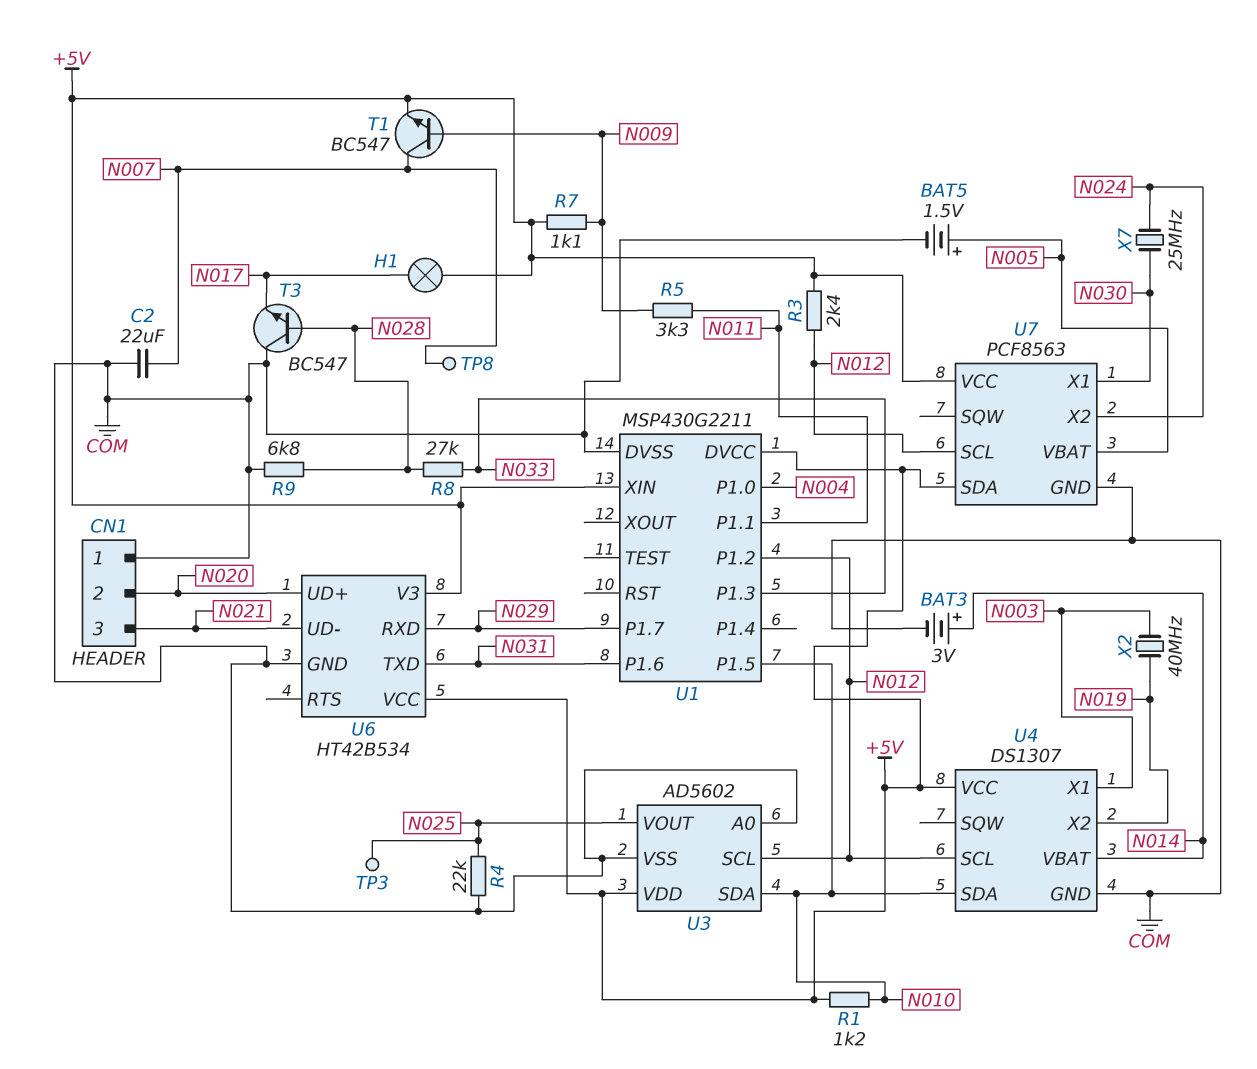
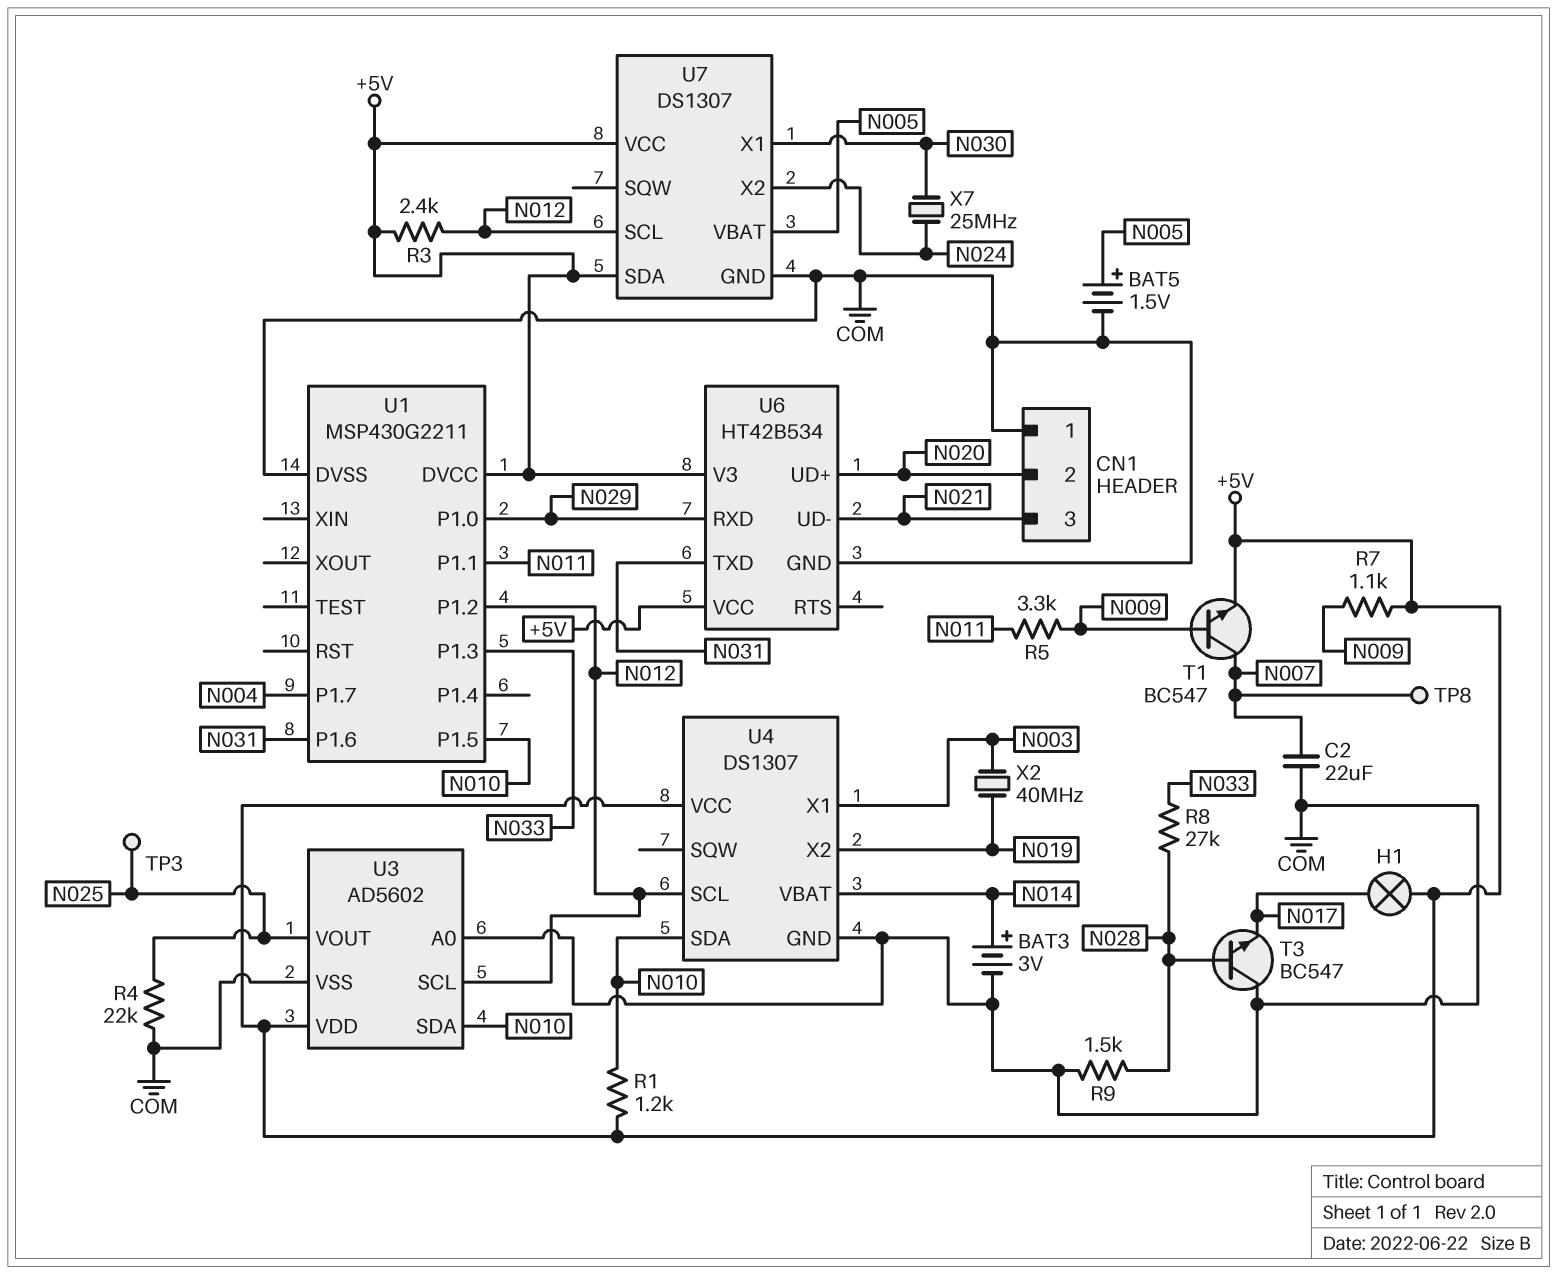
R9: 6.8k (COM, N028) -> 1.5k (COM, N028)
U1 pin P1.0: N004 -> N029
U1 pin P1.7: N029 -> N004
U1 pin XIN: +5V -> none
U7: PCF8563 -> DS1307

